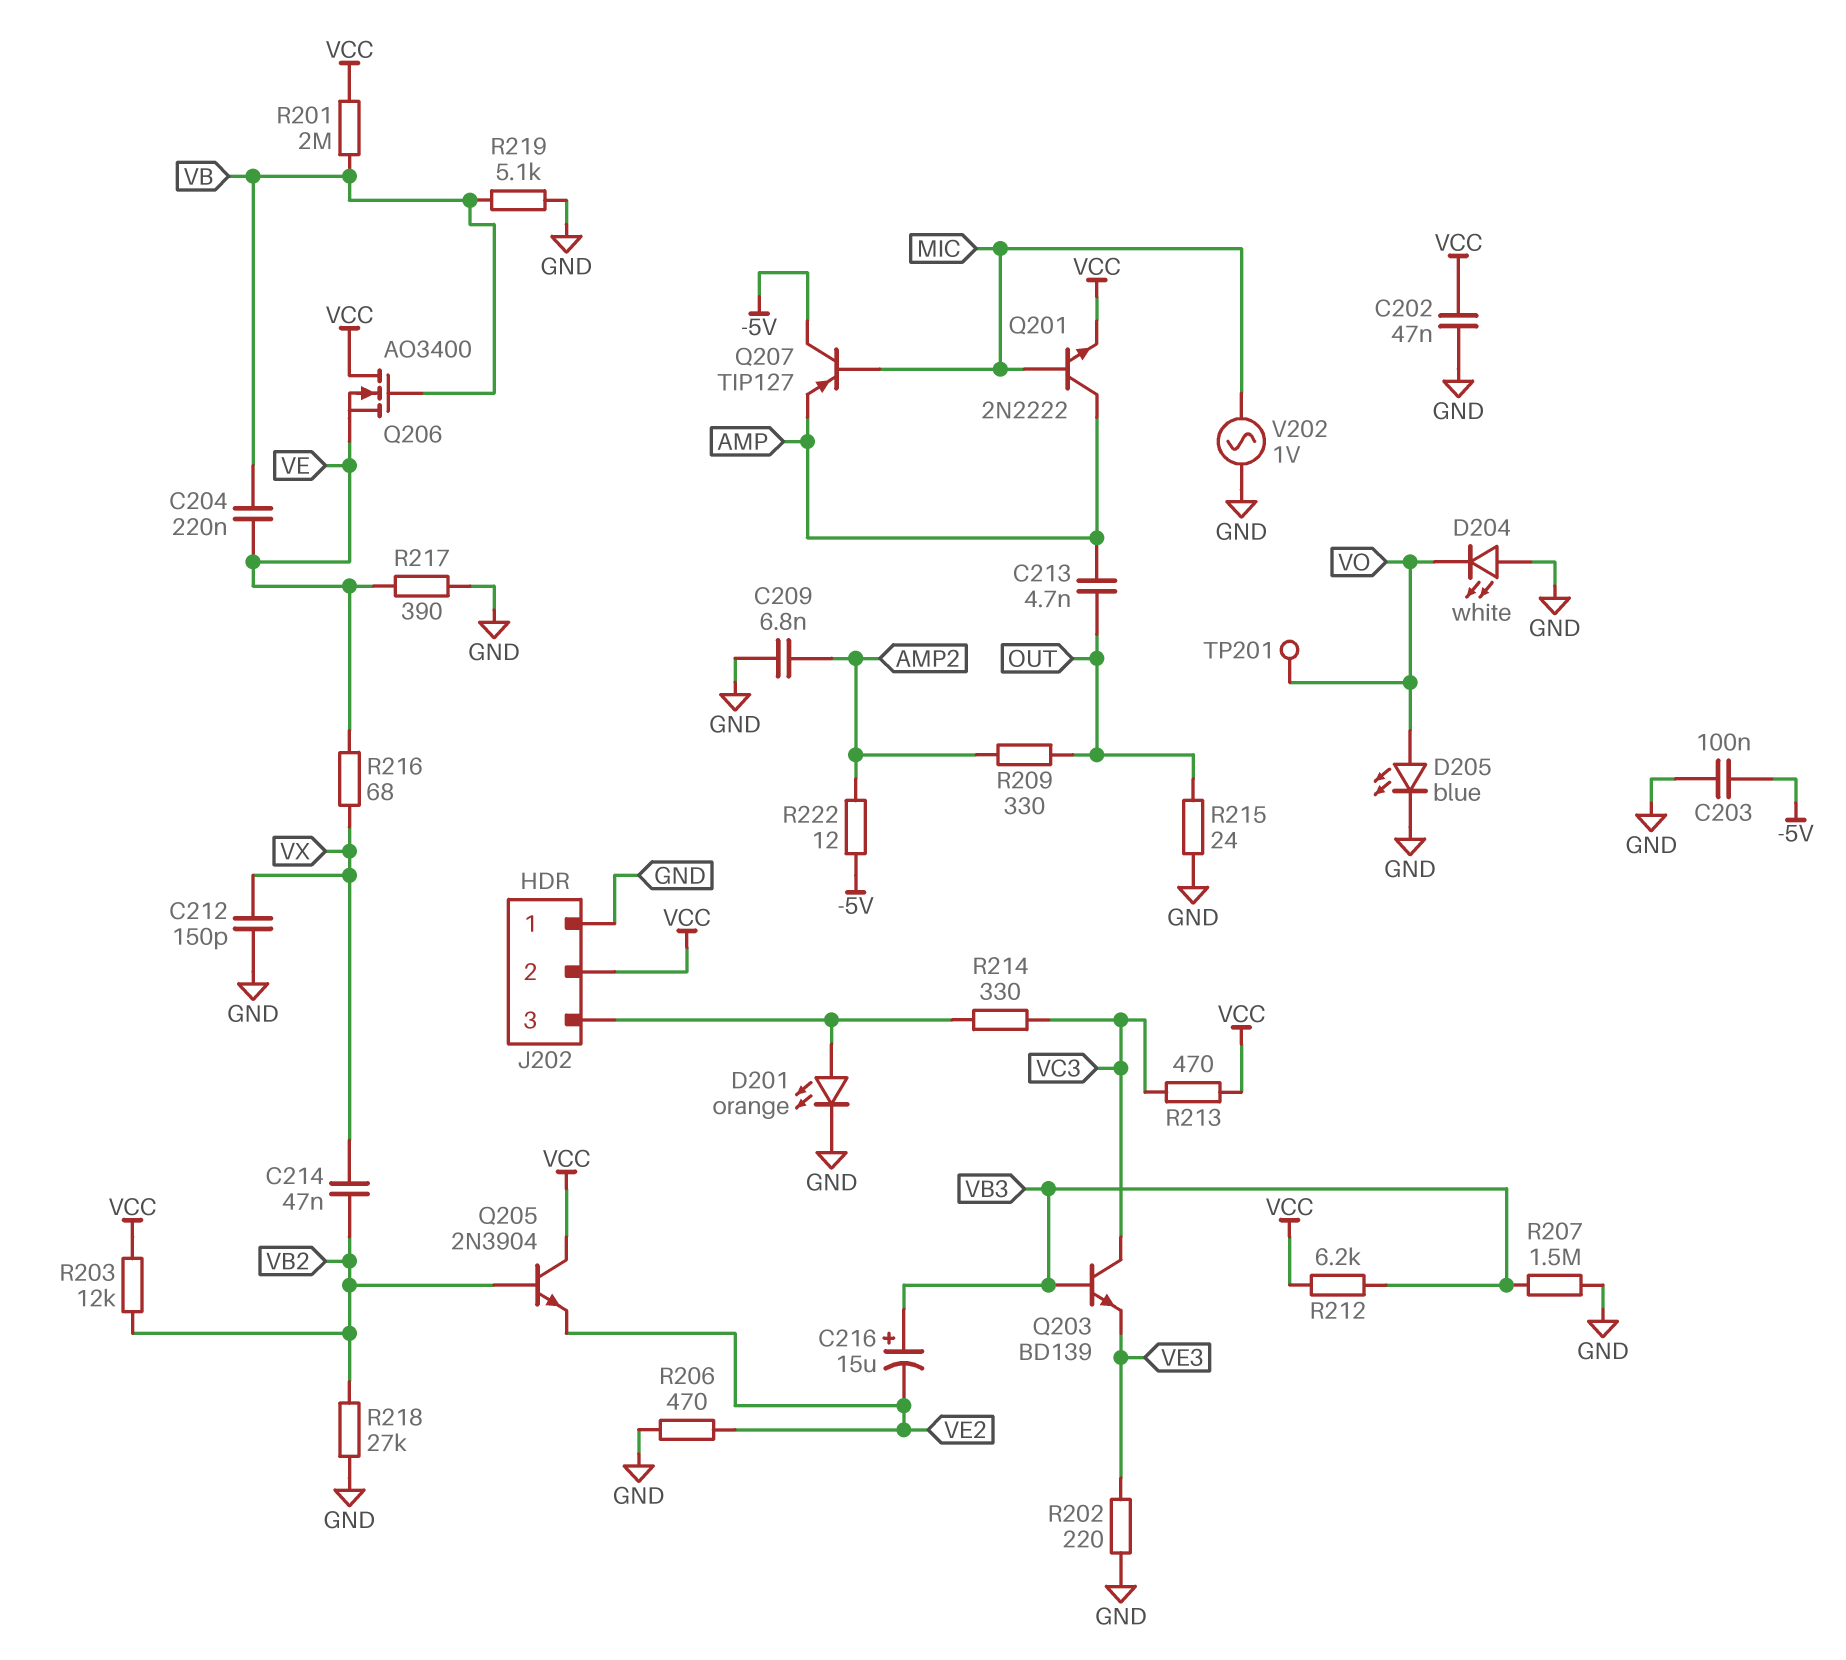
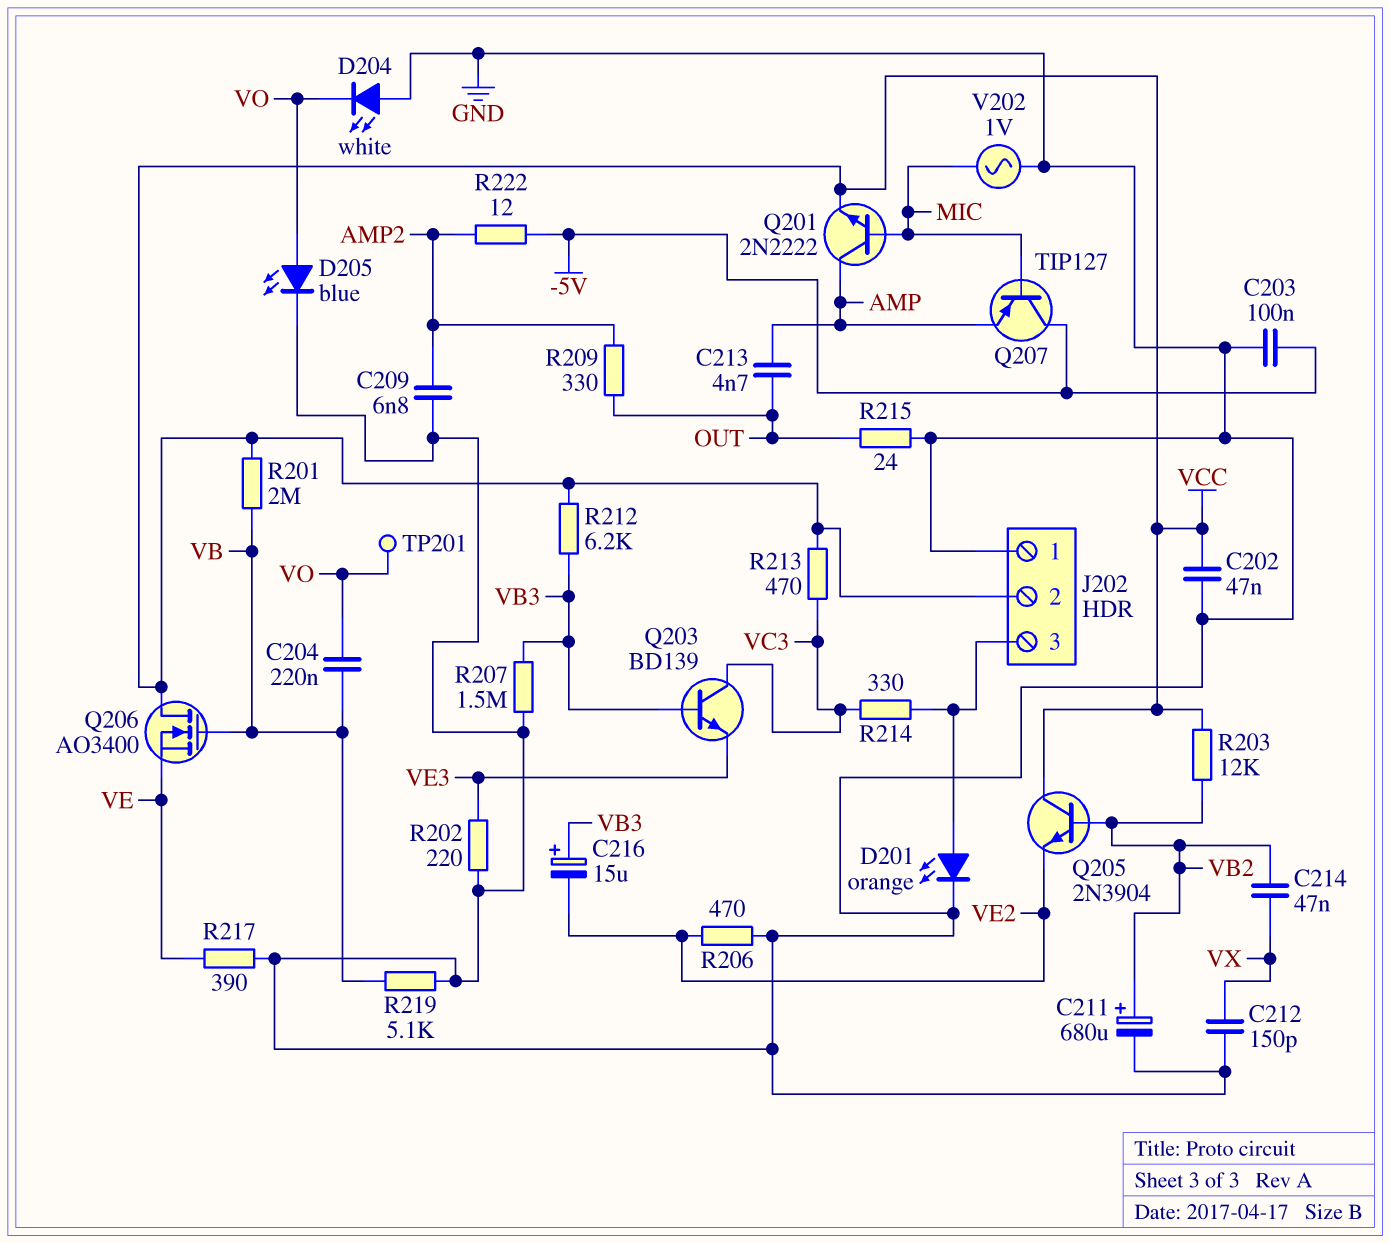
C204: 220nF (VB, VE) -> 220nF (VB, VO)
C211: none -> 680uF (plus VB2, minus GND)
R216: 68 (VE, VX) -> none
R218: 27k (GND, VB2) -> none

